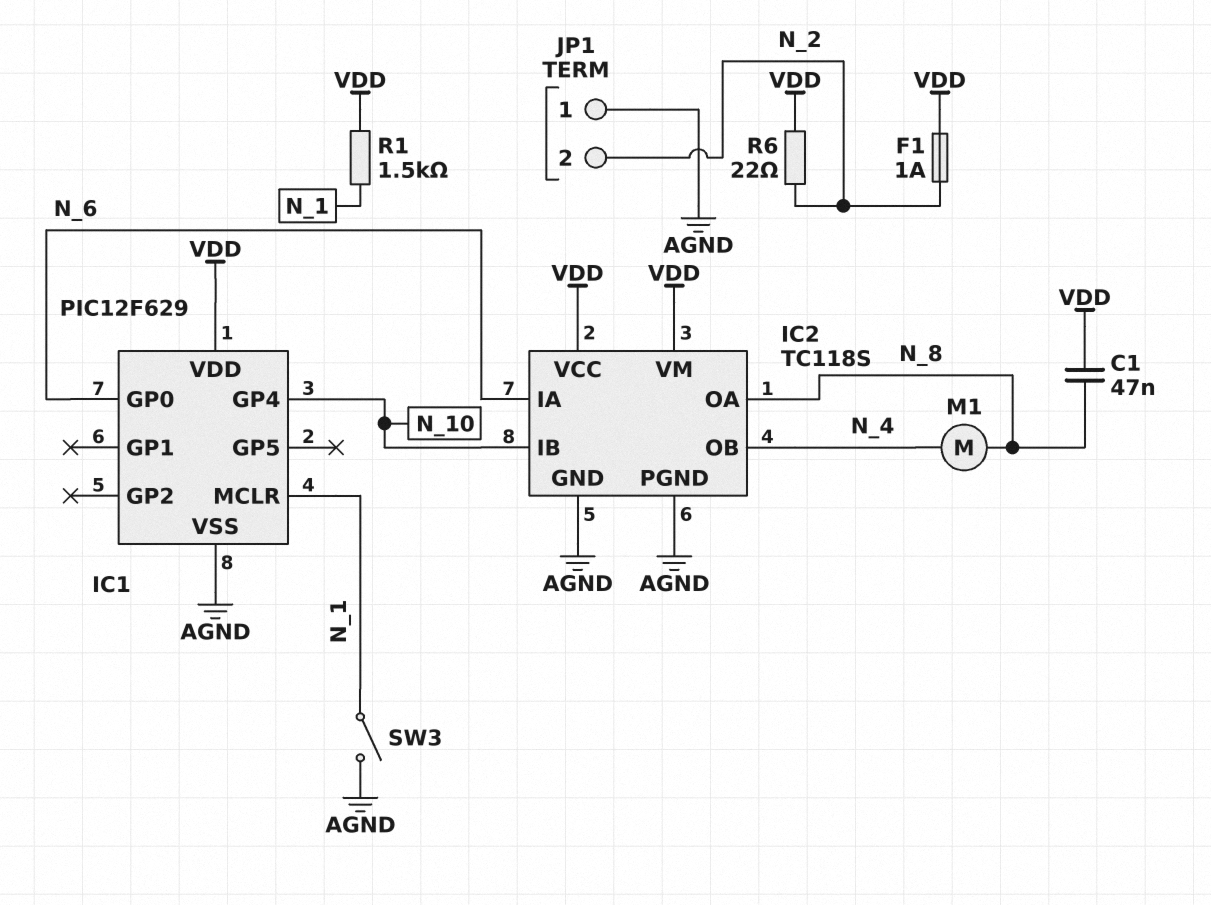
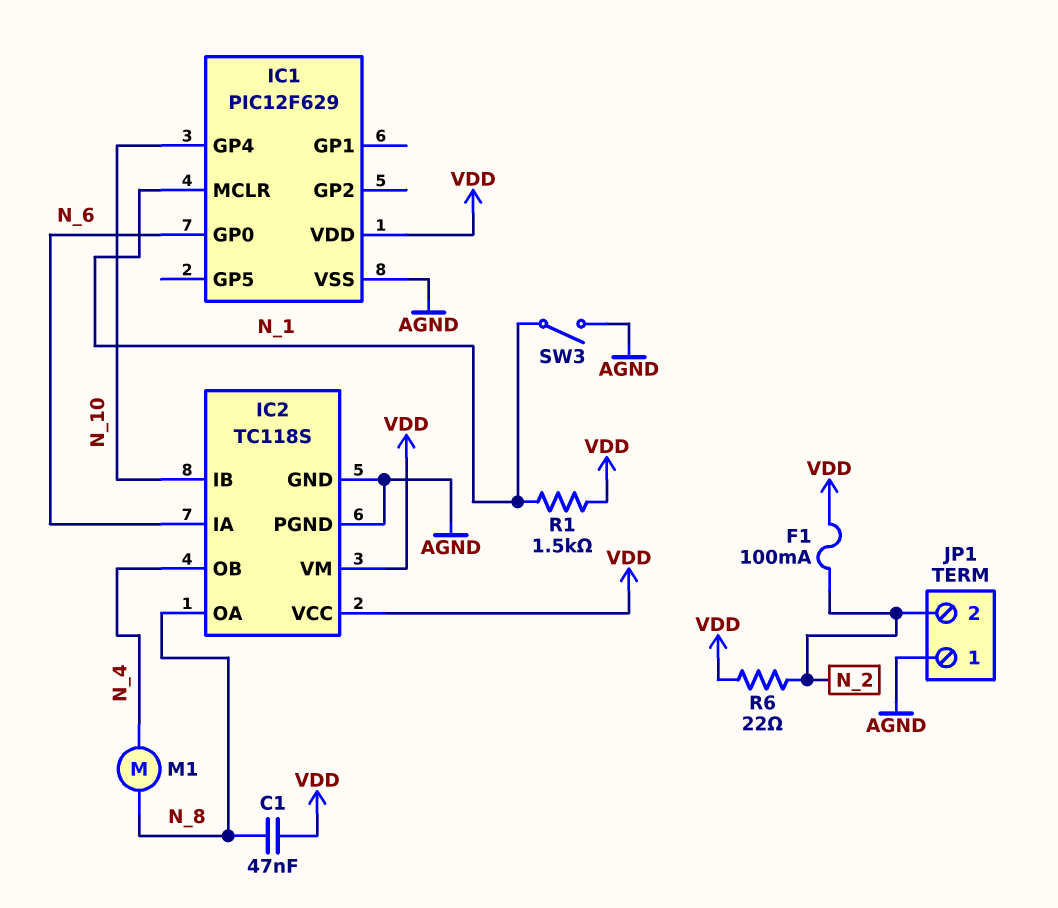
F1: 1A (N_2, VDD) -> 100mA (N_2, VDD)

